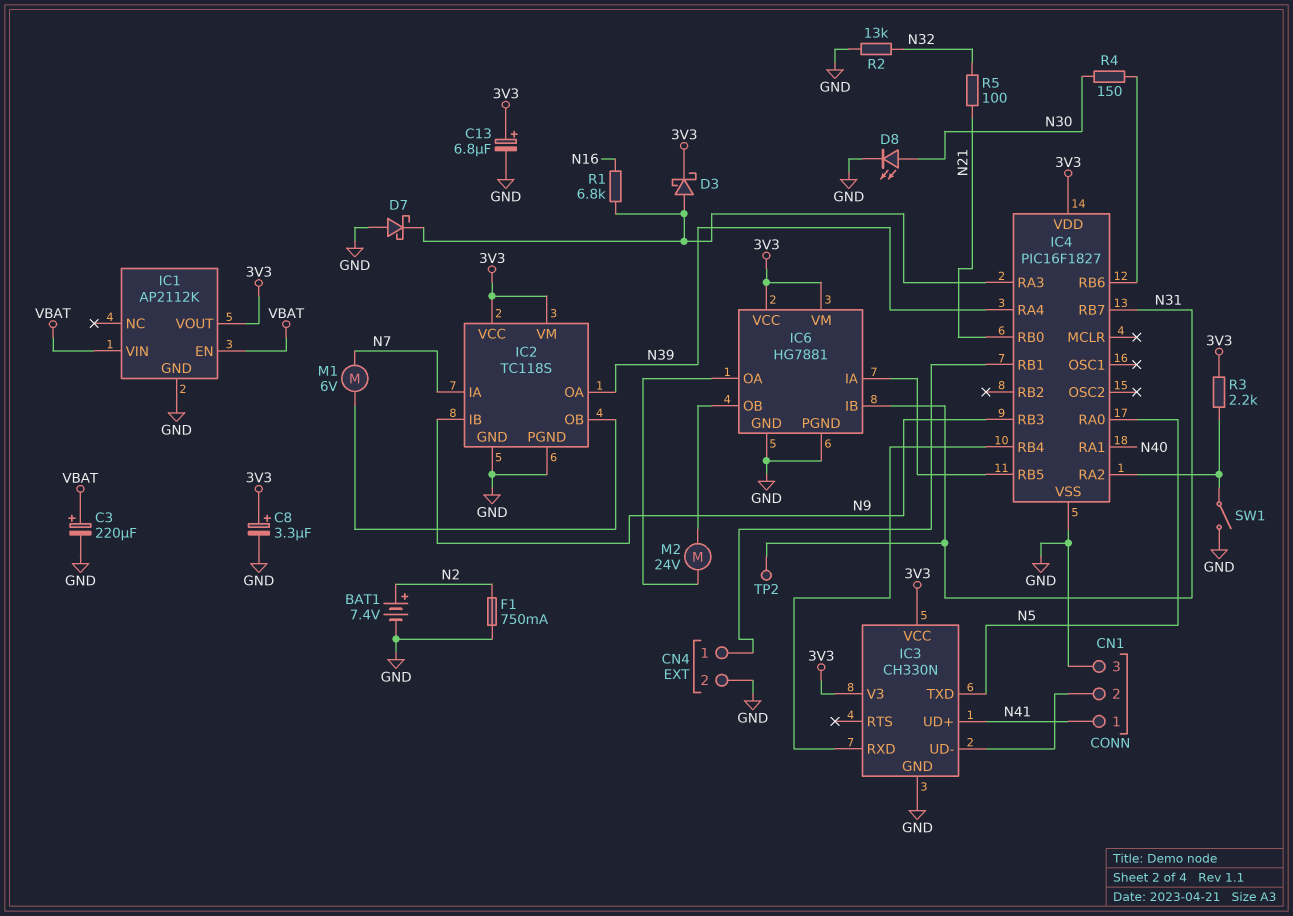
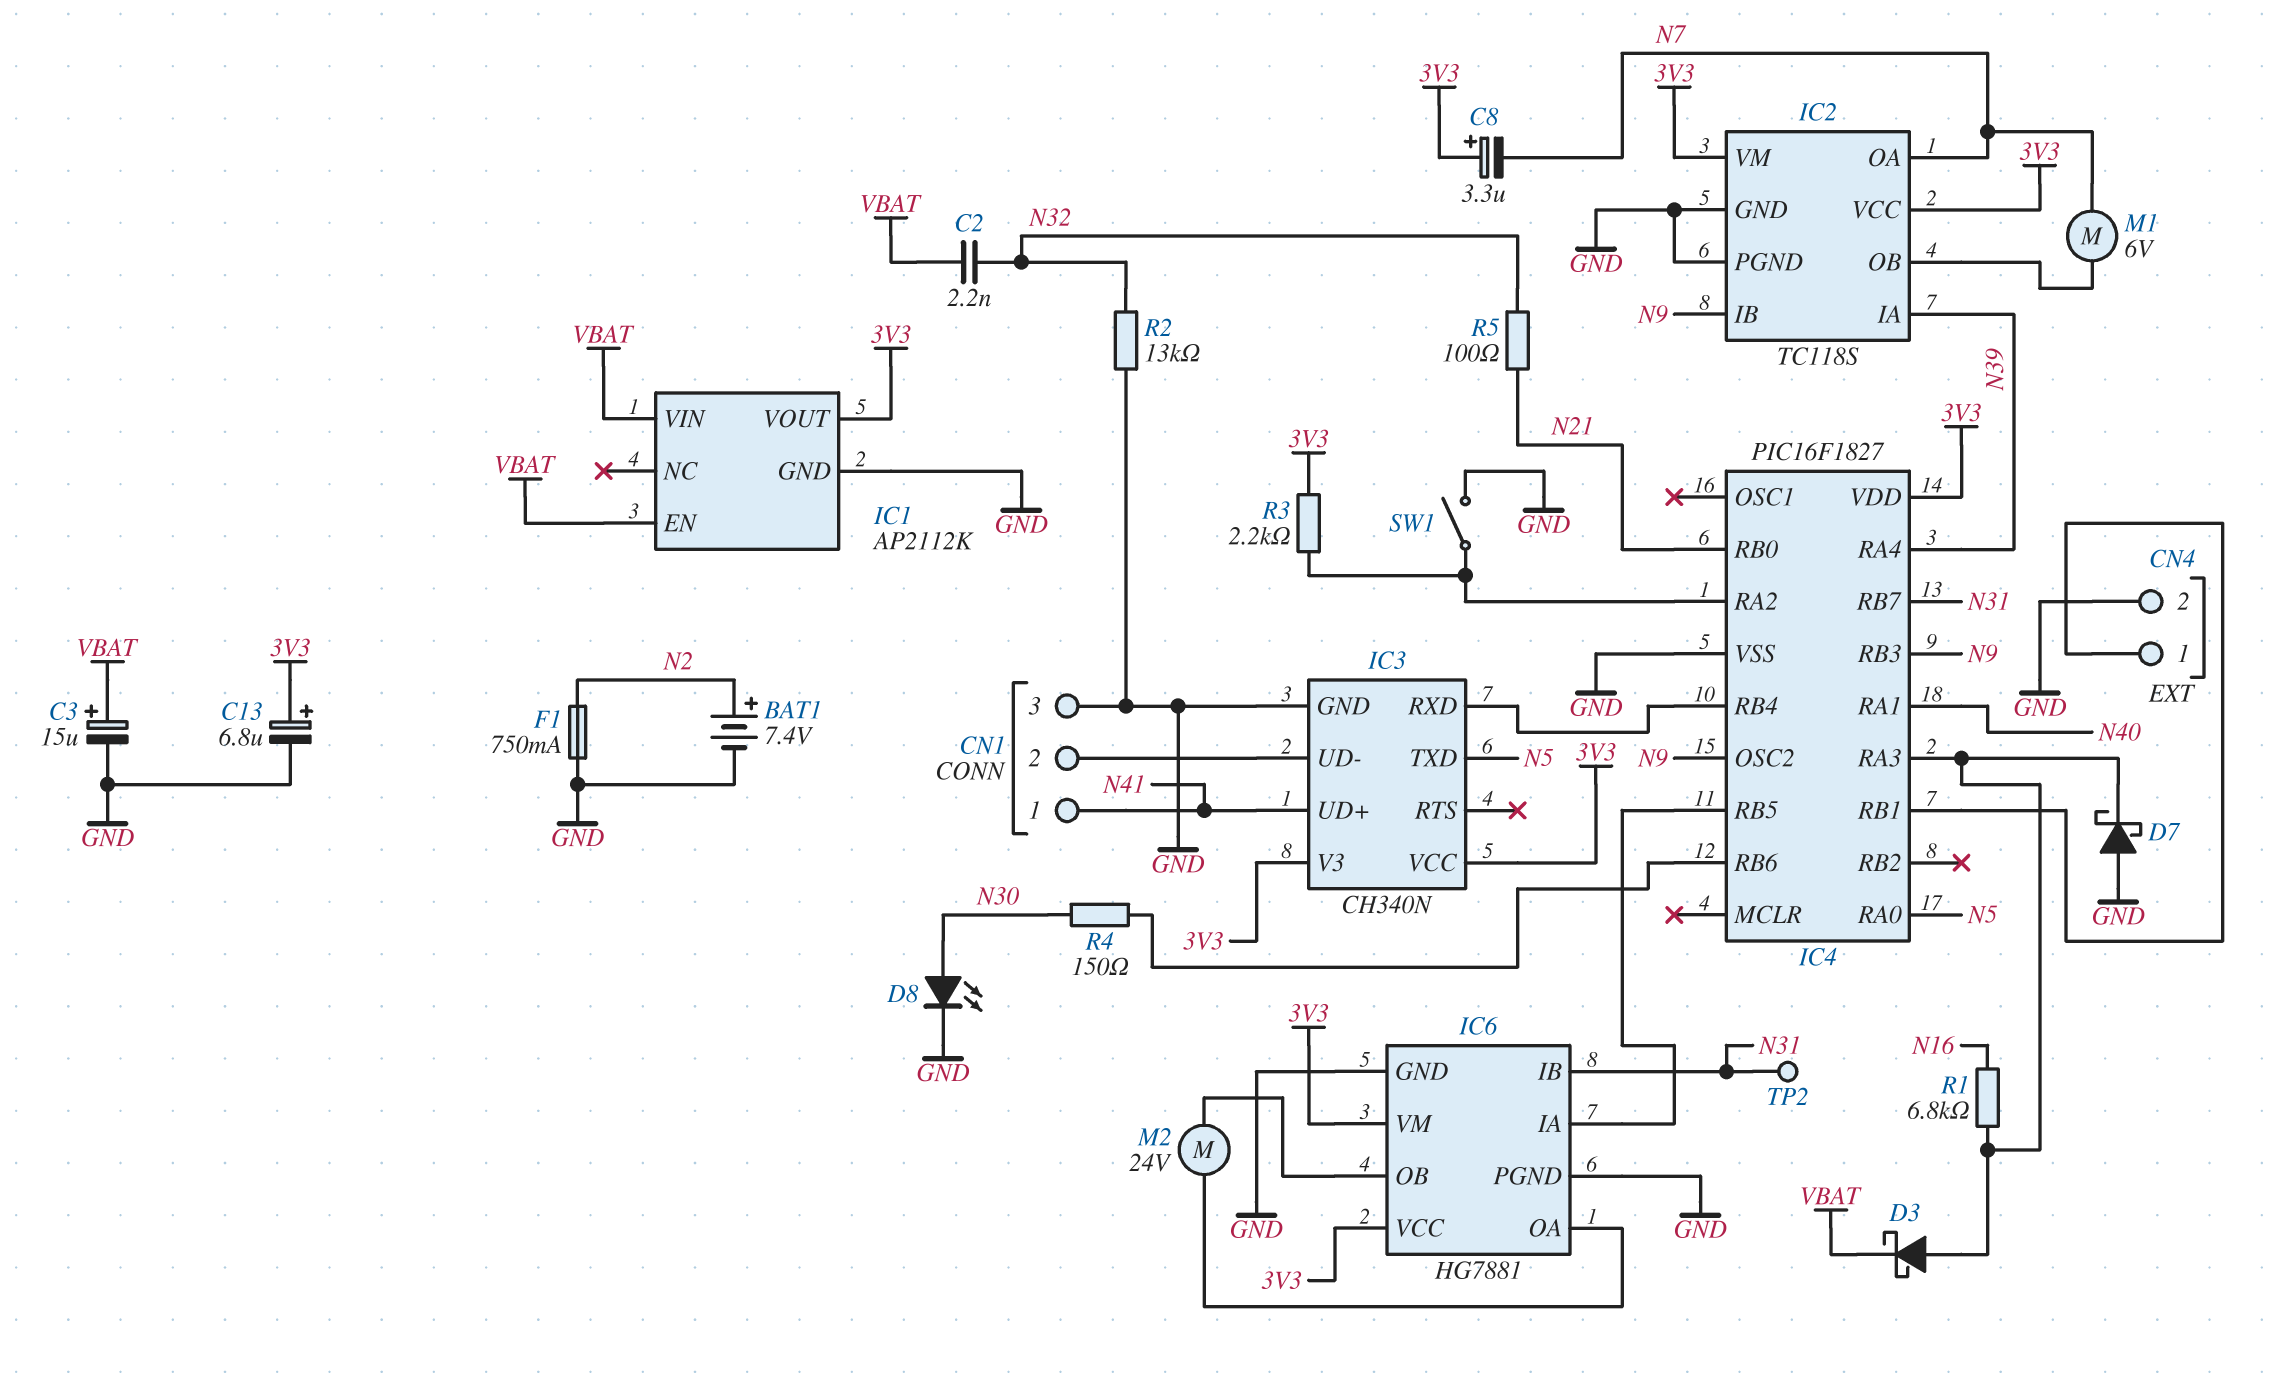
C2: none -> 2.2nF (N32, VBAT)
C3: 220uF (plus VBAT, minus GND) -> 15uF (plus VBAT, minus GND)
C8: 3.3uF (plus 3V3, minus GND) -> 3.3uF (plus 3V3, minus N7)
D3: schottky (A IC4/RA3, K 3V3) -> schottky (A IC4/RA3, K VBAT)
IC2 pin IA: N7 -> N39
IC2 pin OA: N39 -> N7
IC3: CH330N -> CH340N
IC4 pin OSC2: none -> N9

